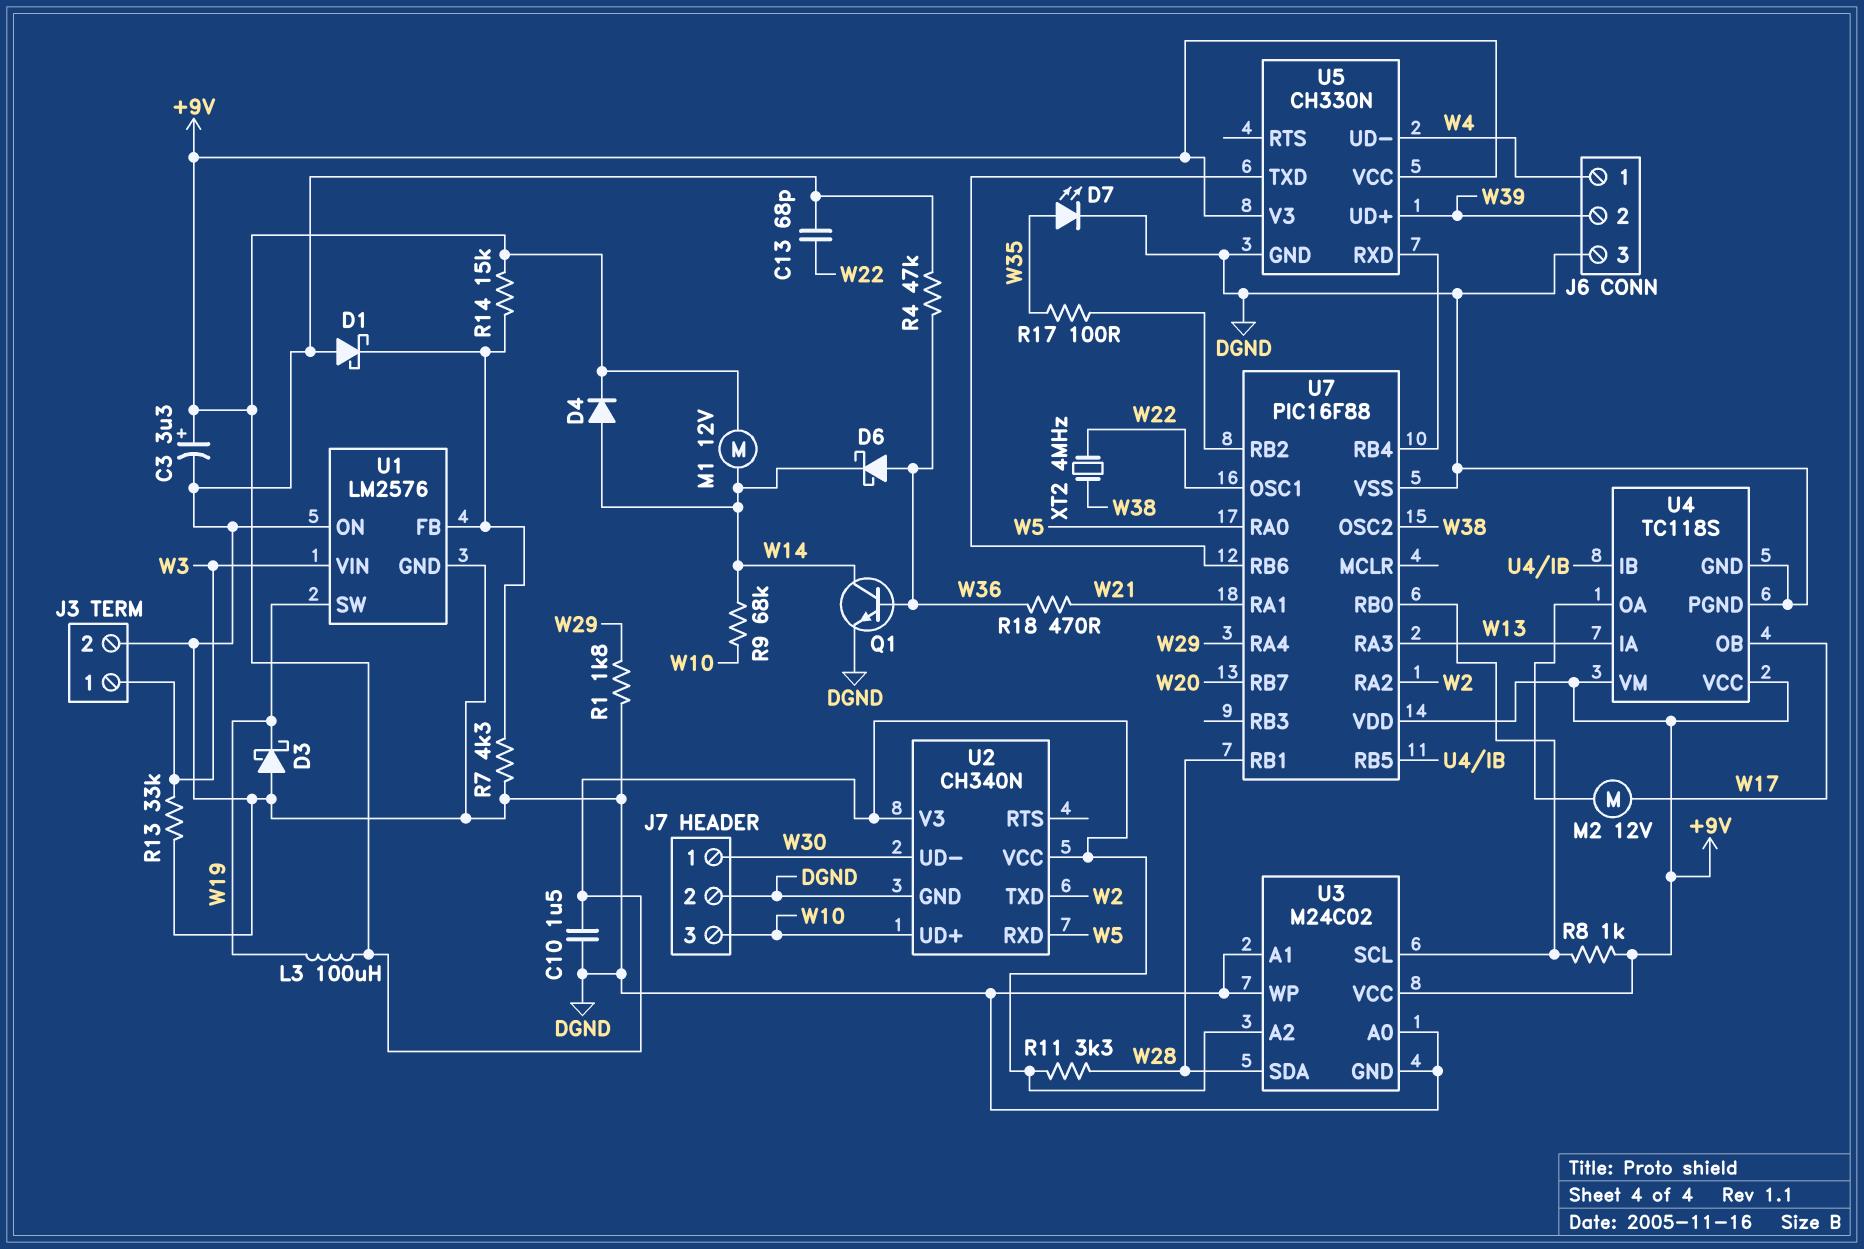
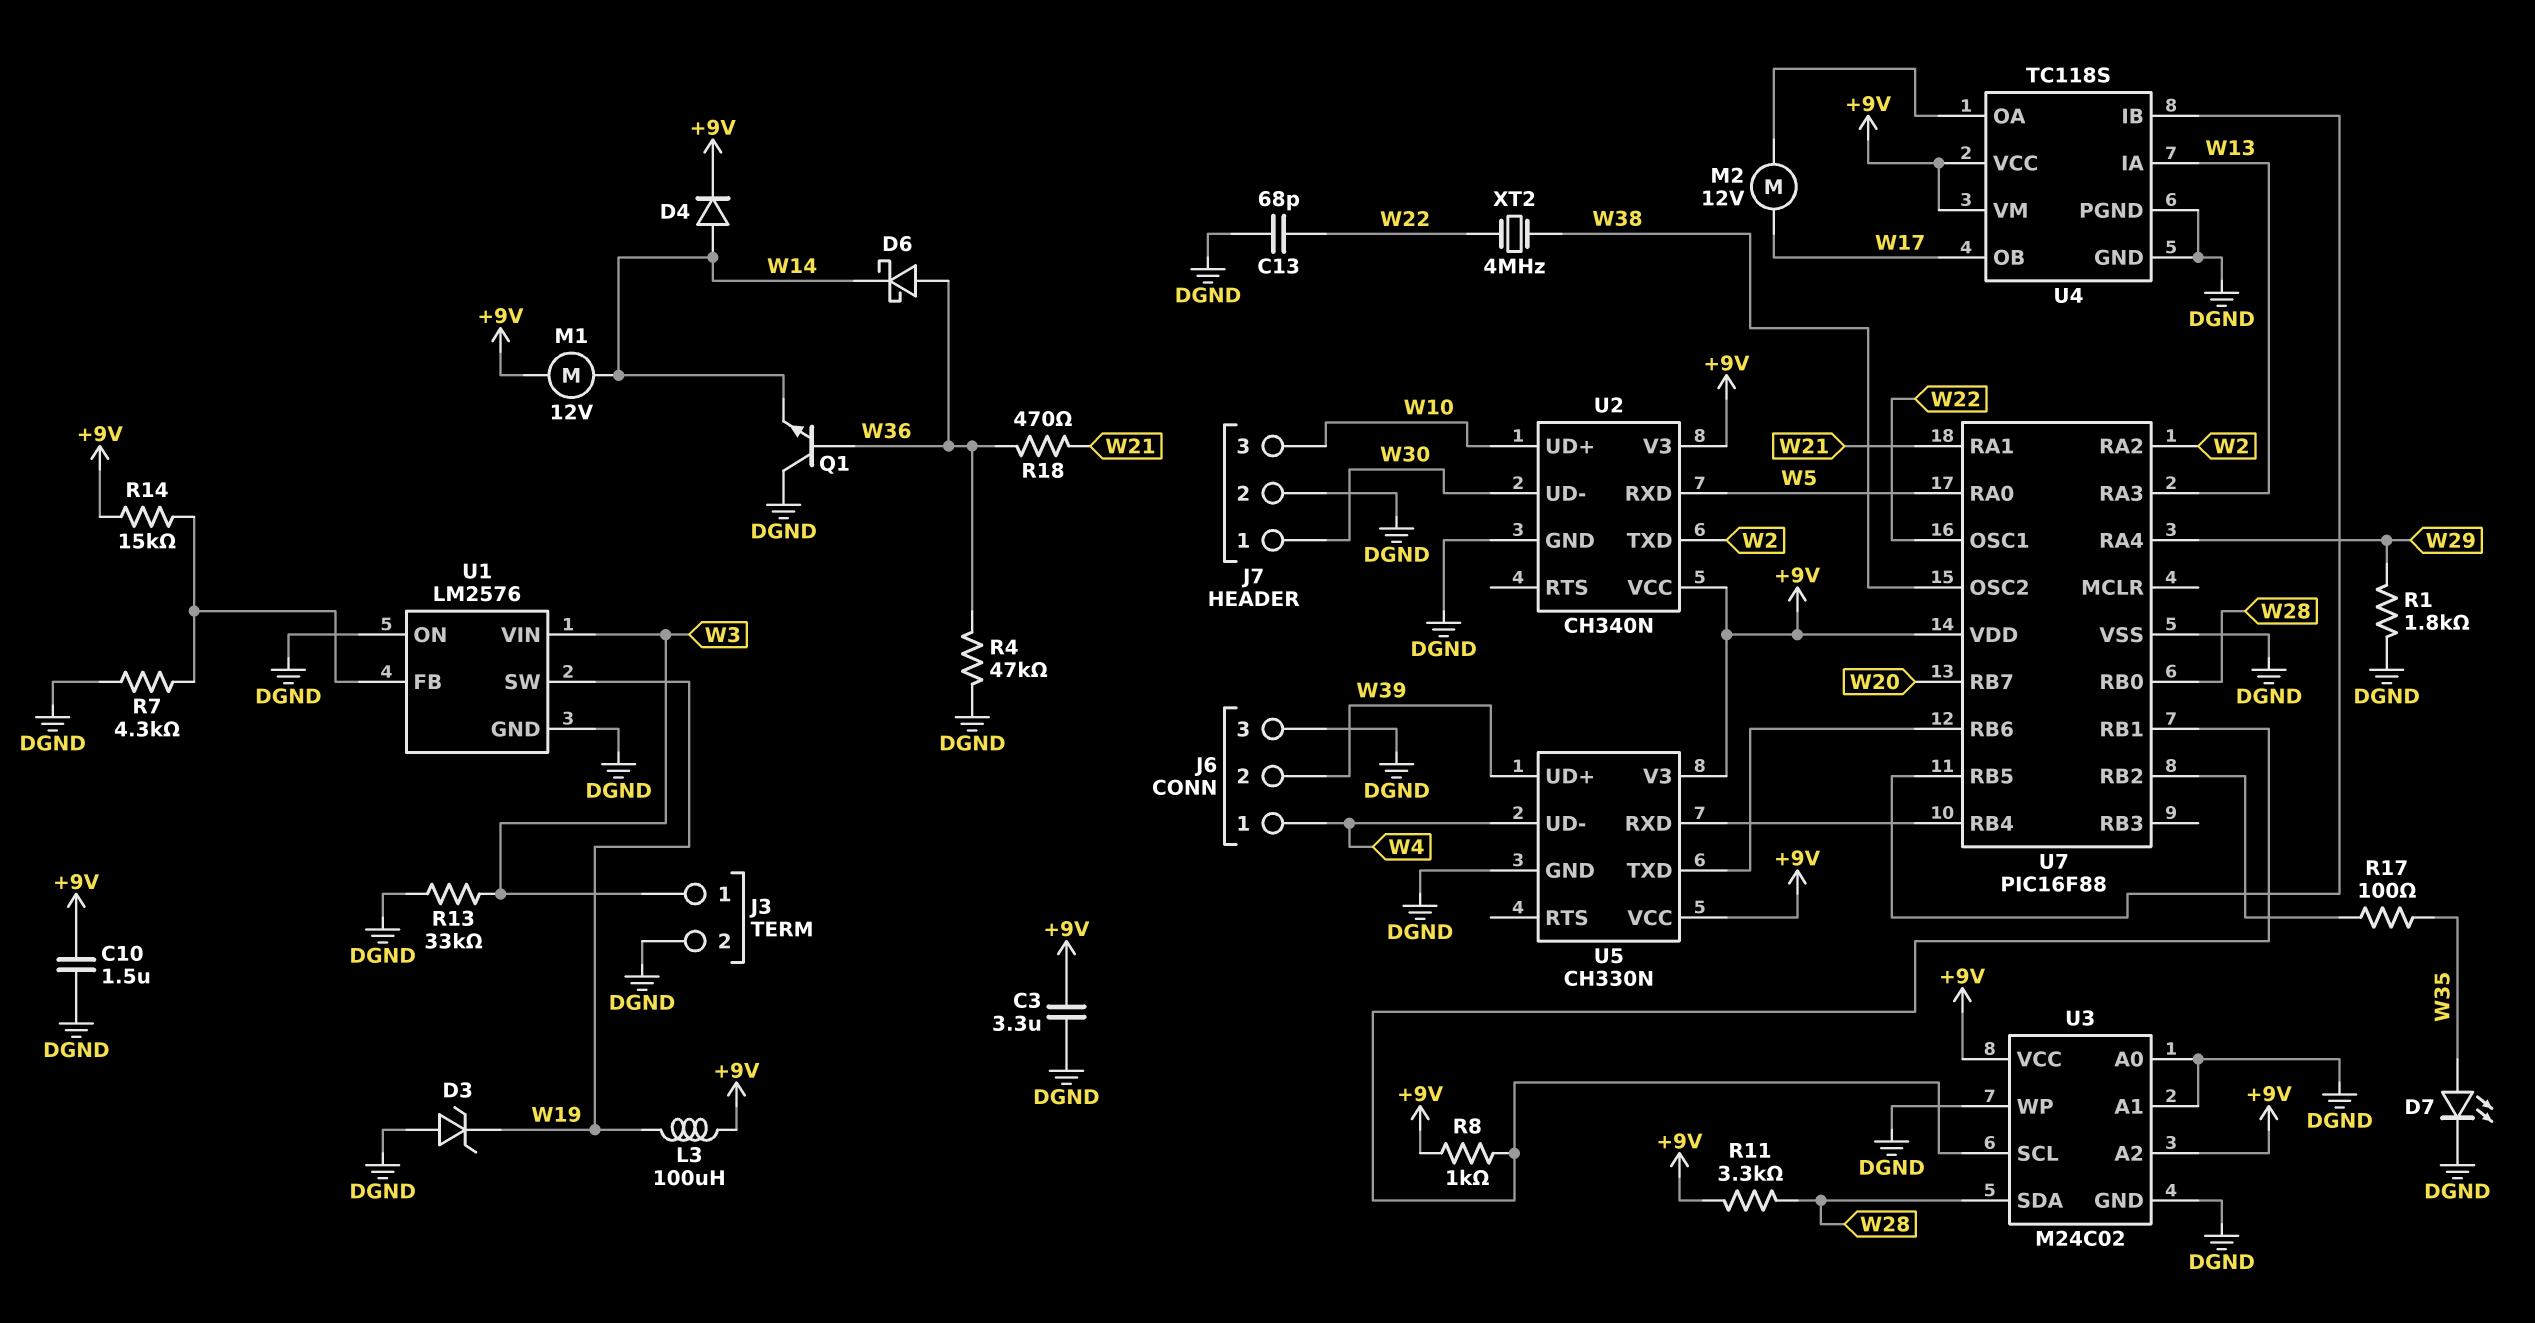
C3: 3.3uF (plus +9V, minus DGND) -> 3.3uF (+9V, DGND)
D1: schottky (A DGND, K U1/FB) -> none
D3: schottky (A DGND, K W19) -> zener (A DGND, K W19)
Q1: NPN (B W36, C W14, E DGND) -> NPN (B W36, C DGND, E W14)
R9: 68k (W10, W14) -> none
U7 pin RB0: U3/SCL -> W28
U7 pin RB1: W28 -> U3/SCL

